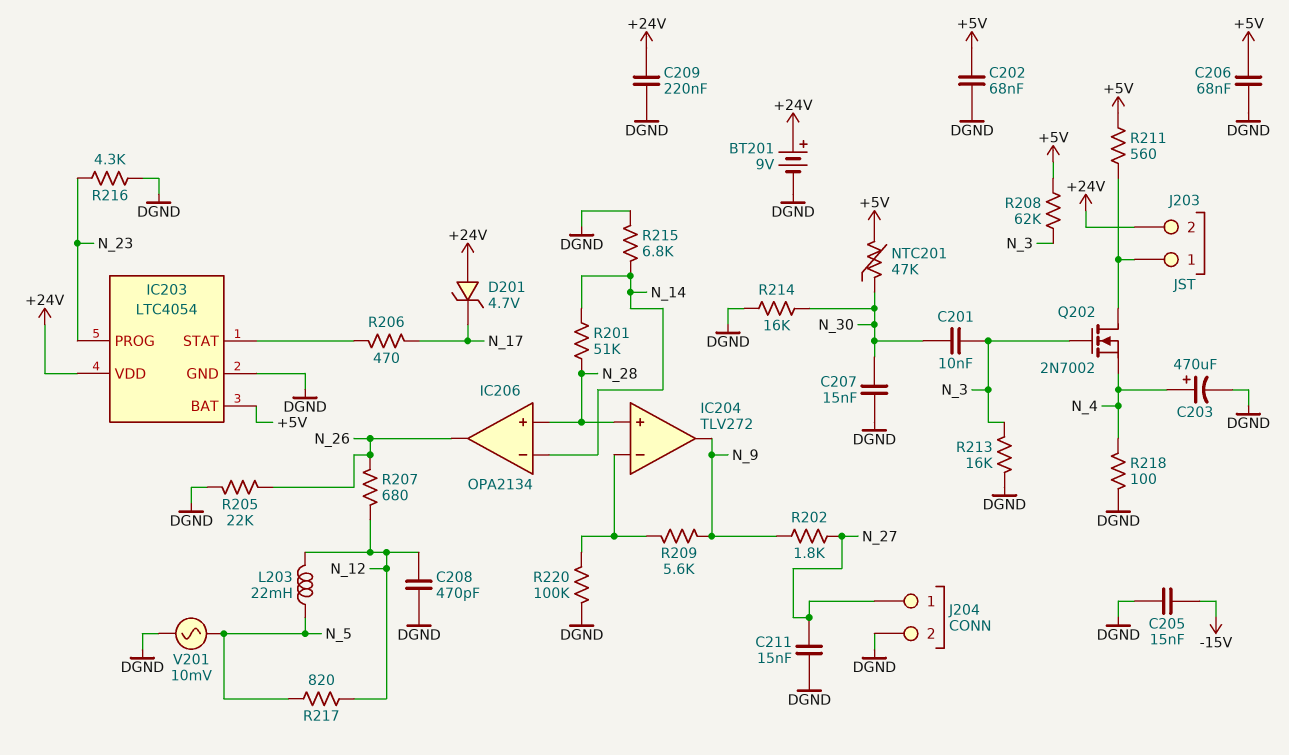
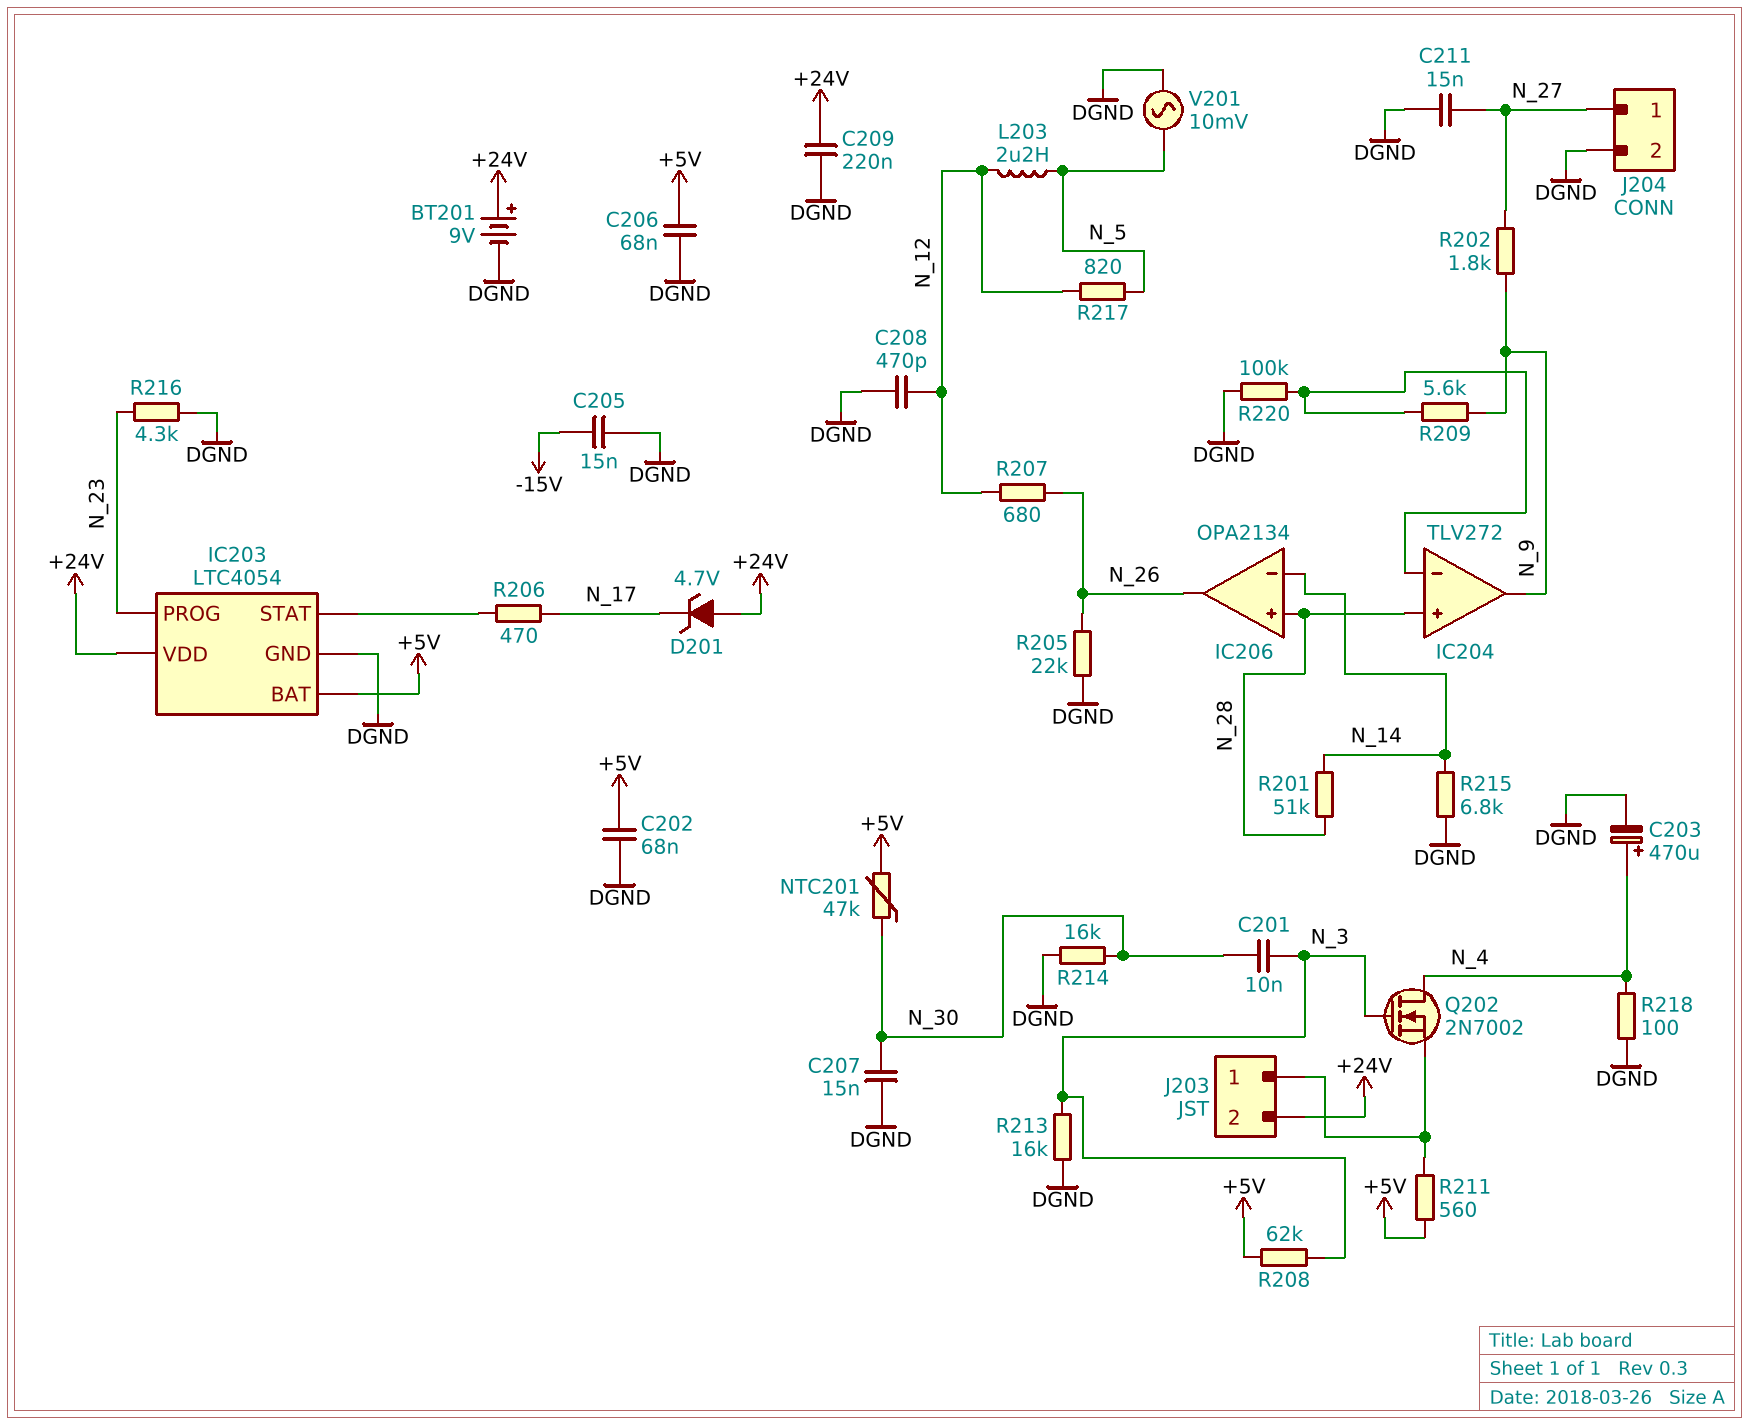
L203: 22mH (N_5, N_12) -> 2.2uH (N_5, N_12)
Q202: NMOS 2N7002 (G N_3, D J203/1, S N_4) -> NMOS 2N7002 (G N_3, D N_4, S J203/1)

